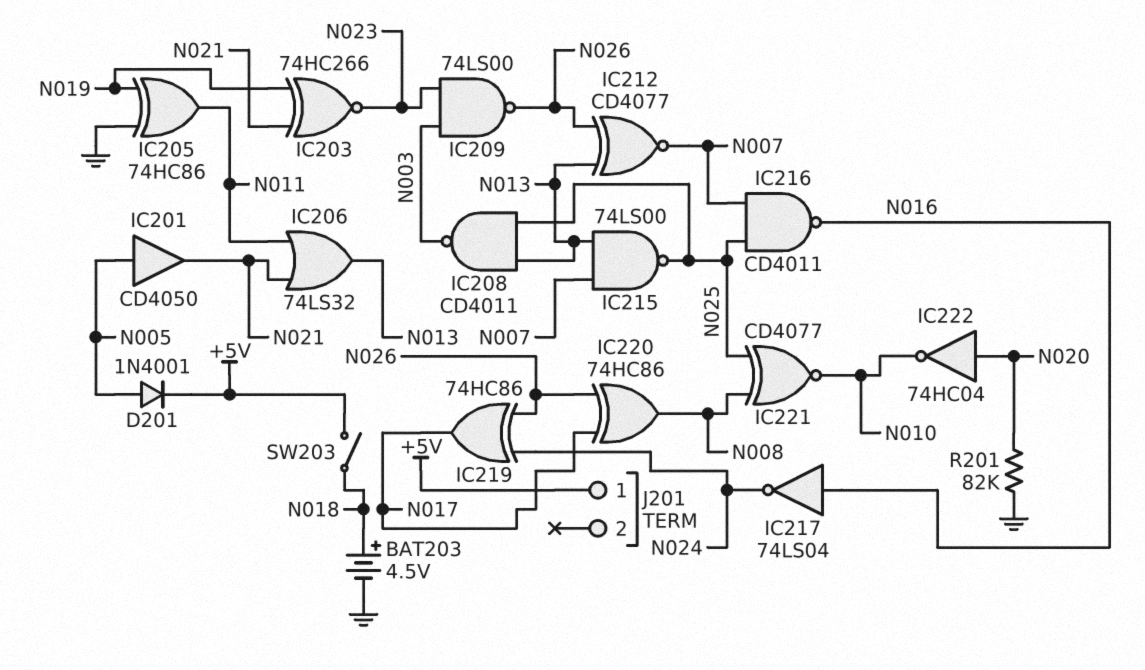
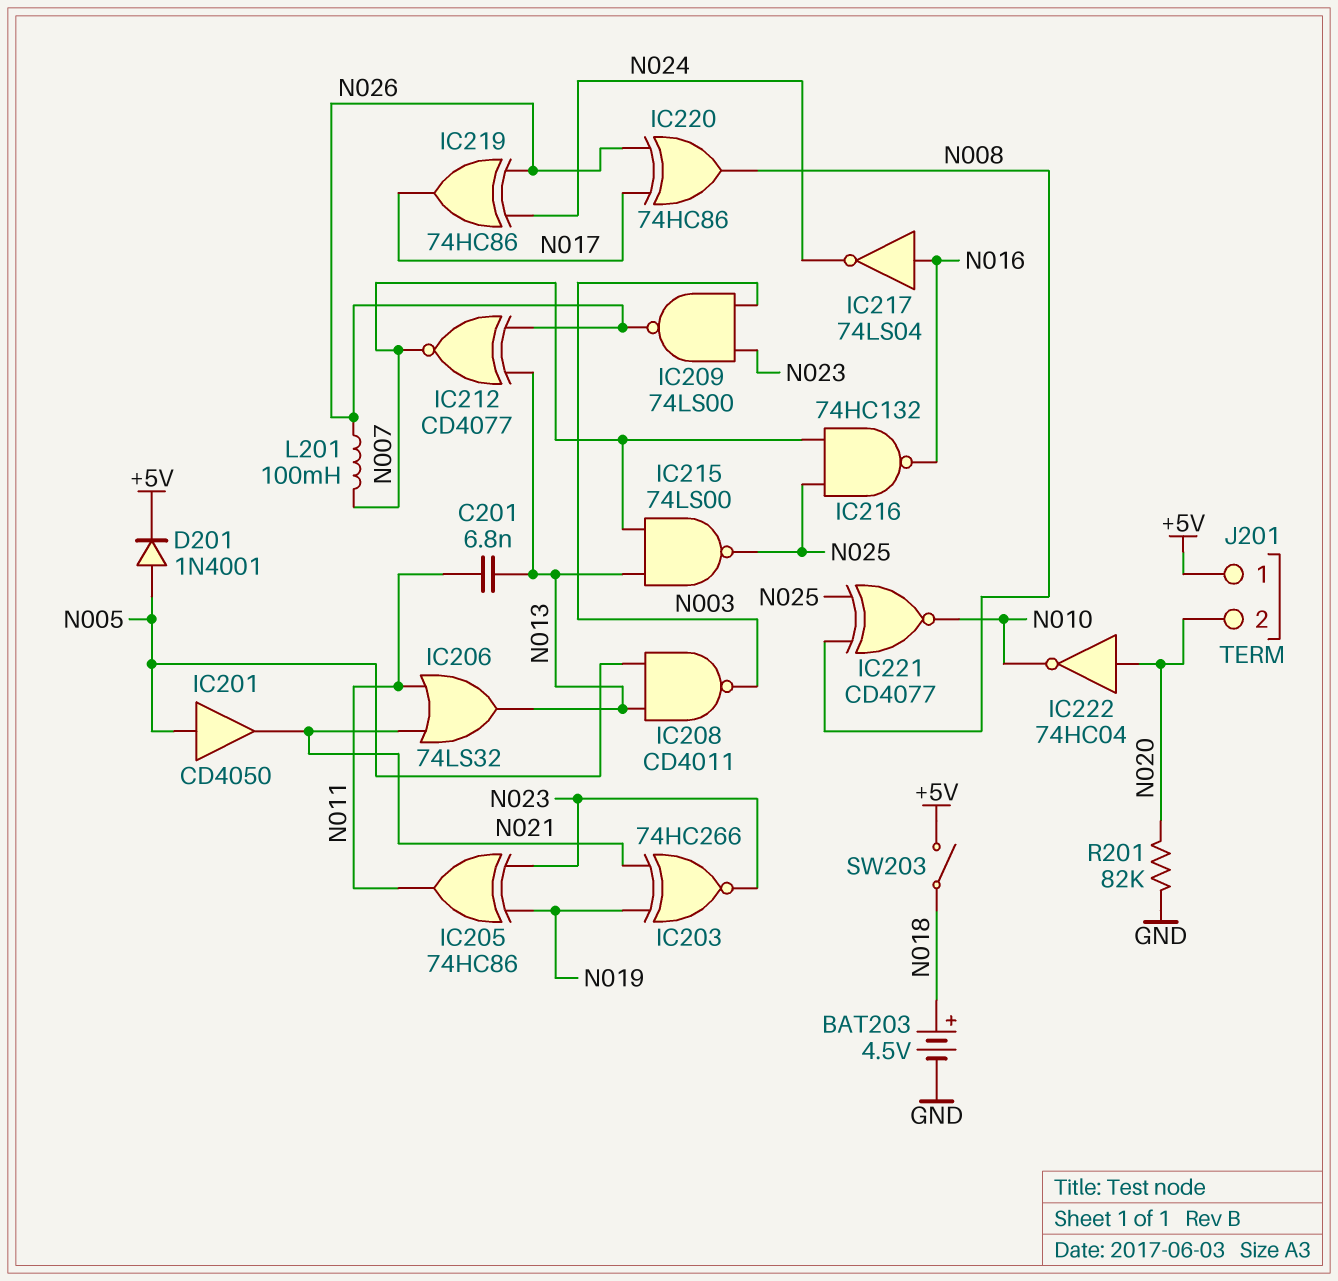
C201: none -> 6.8nF (N011, N013)
IC205: XOR 74HC86 (in GND, in N019, out N011) -> XOR 74HC86 (in N019, in N023, out N011)
IC208: NAND CD4011 (in N013, in N025, out N003) -> NAND CD4011 (in N005, in N013, out N003)
IC216: NAND CD4011 (in N007, in N025, out N016) -> NAND 74HC132 (in N007, in N025, out N016)
J201 pin 2: none -> N020
L201: none -> 100mH (N007, N026)

